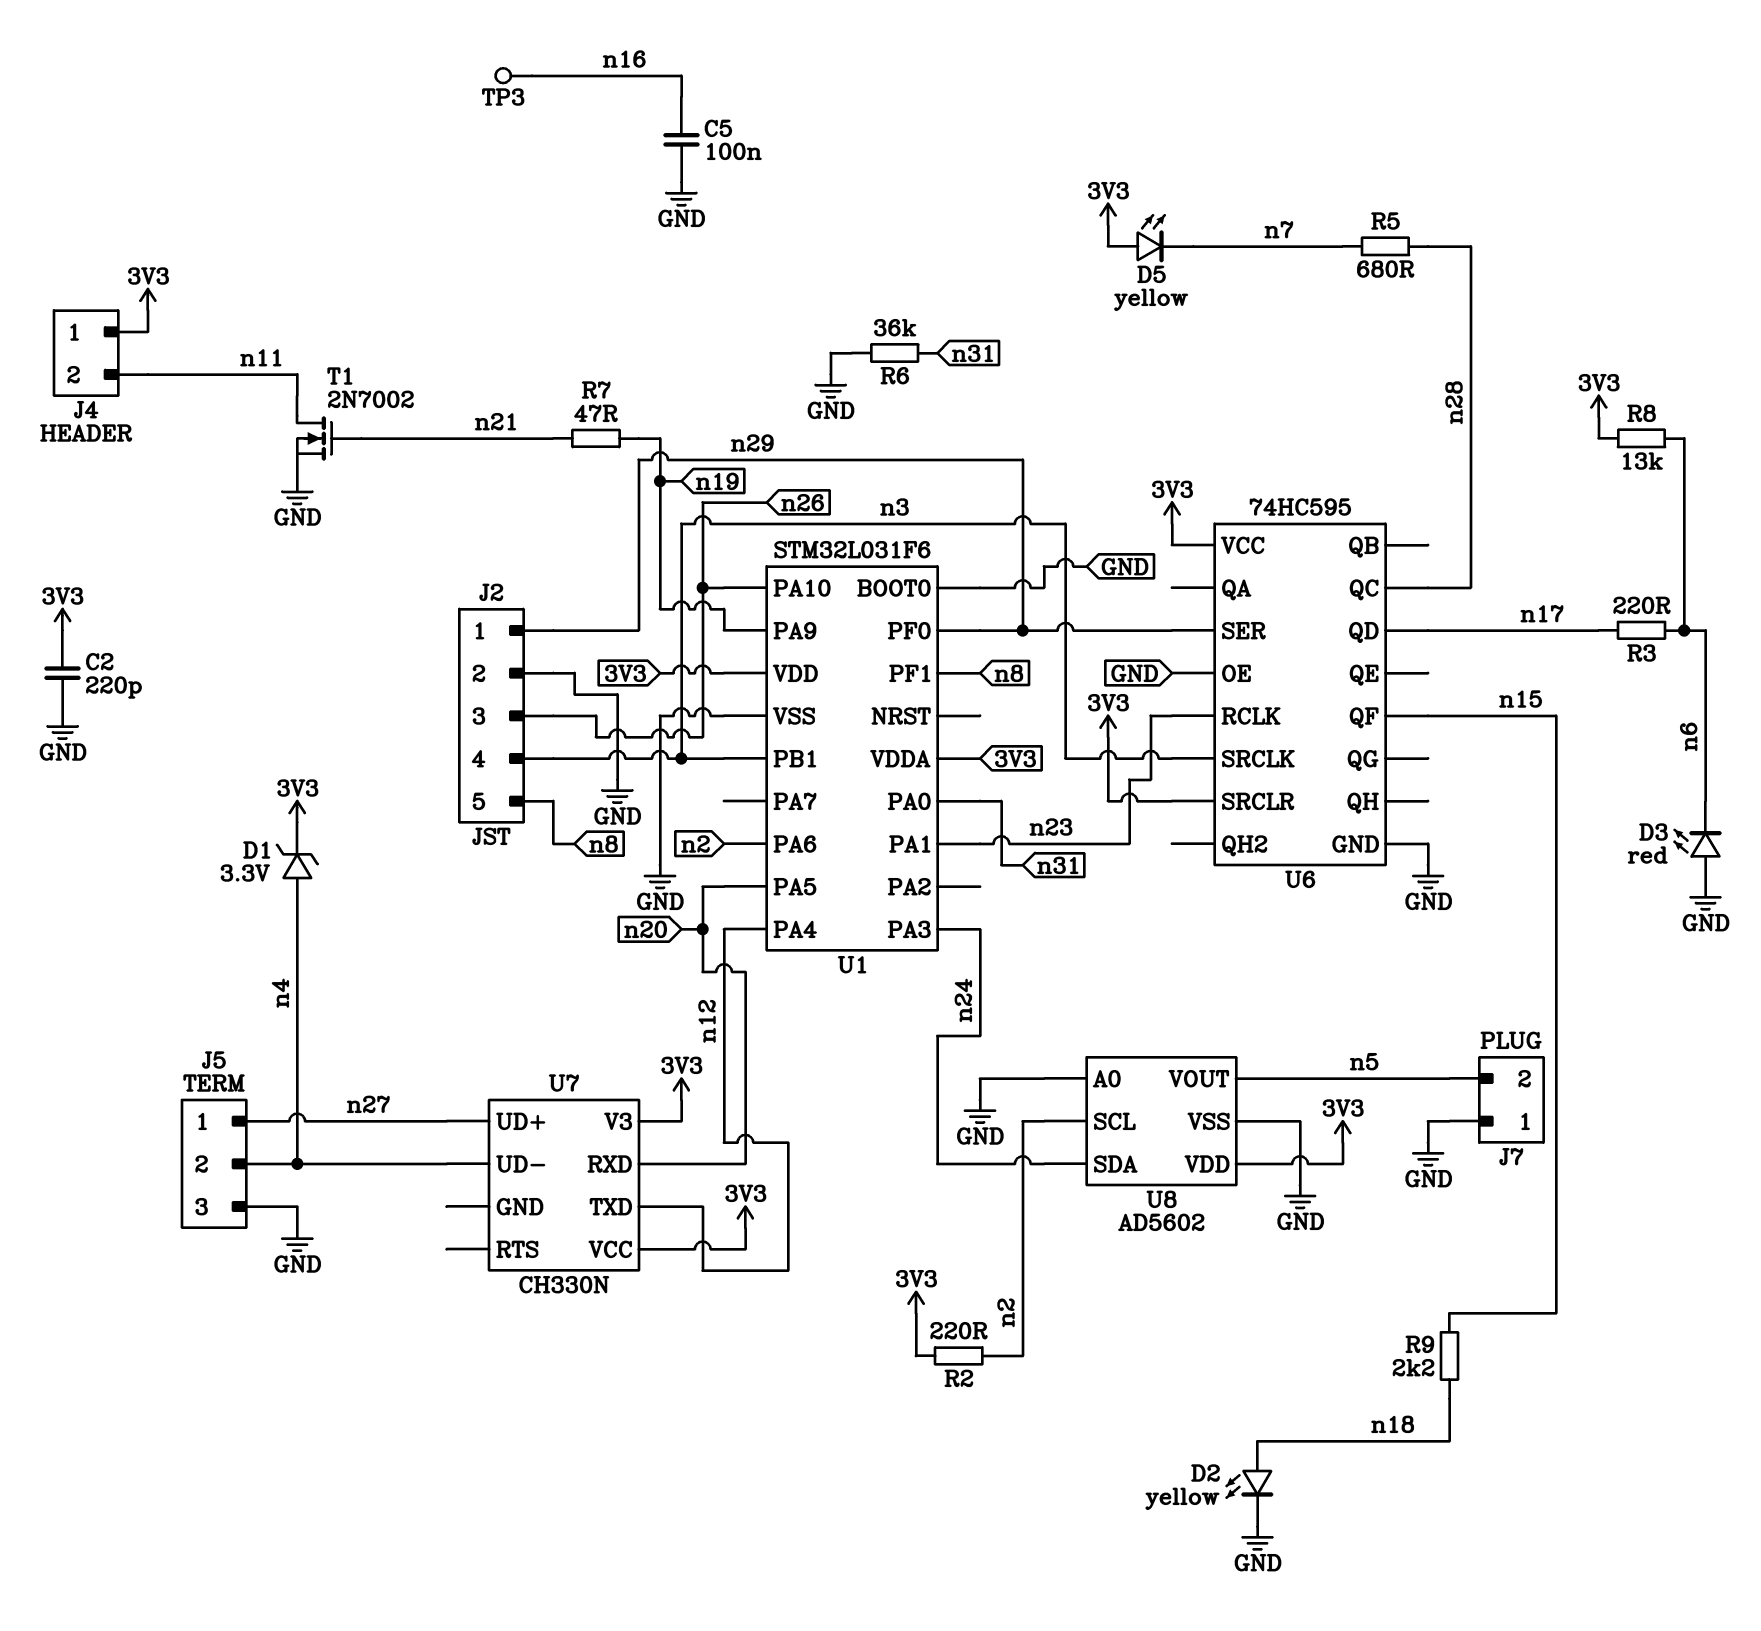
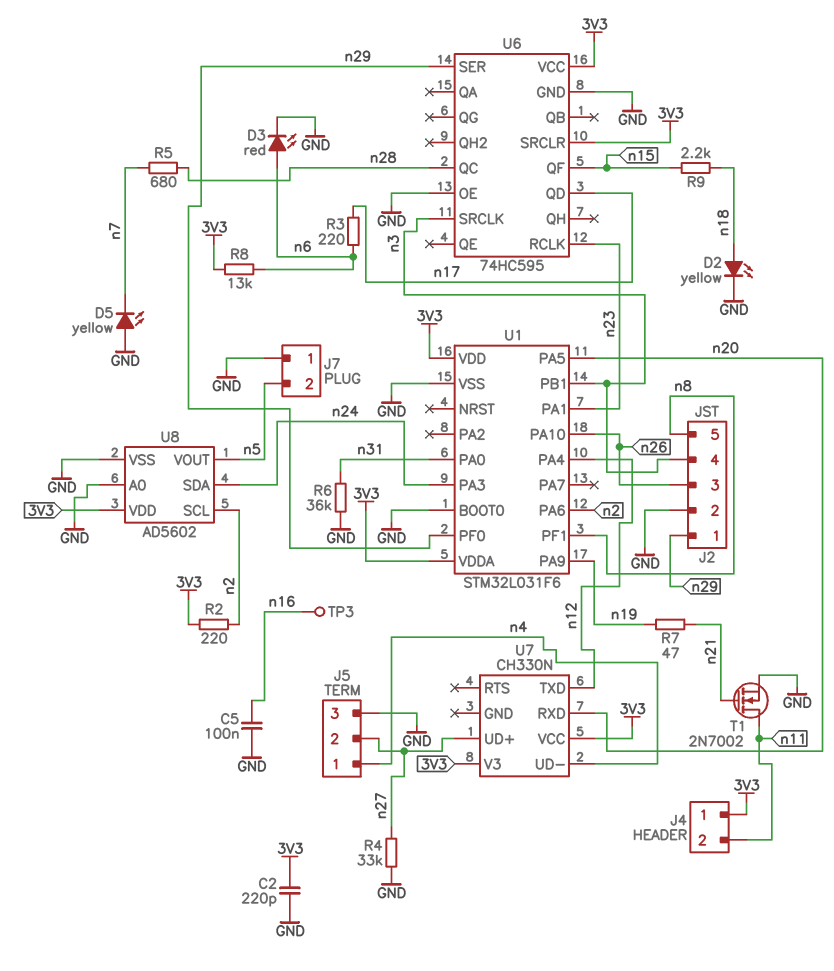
D1: zener 3.3V (A n4, K 3V3) -> none
D3: LED red (A GND, K n6) -> LED red (A n6, K GND)
D5: LED yellow (A 3V3, K n7) -> LED yellow (A GND, K n7)
J5 pin 1: n27 -> n4
J5 pin 2: n4 -> n27
R4: none -> 33k (GND, n27)

